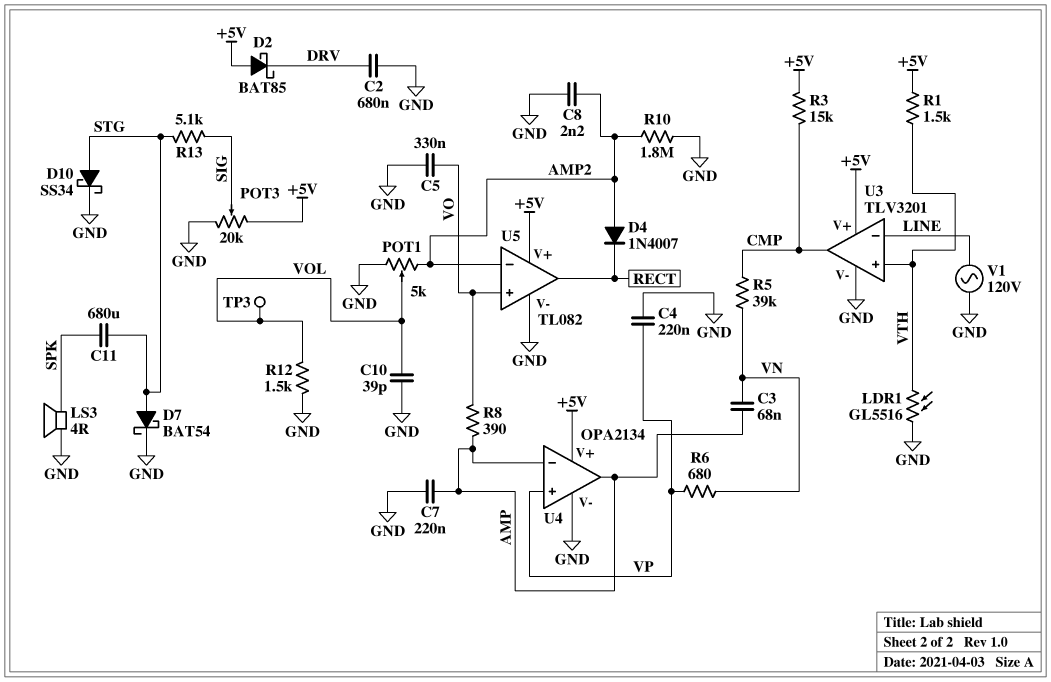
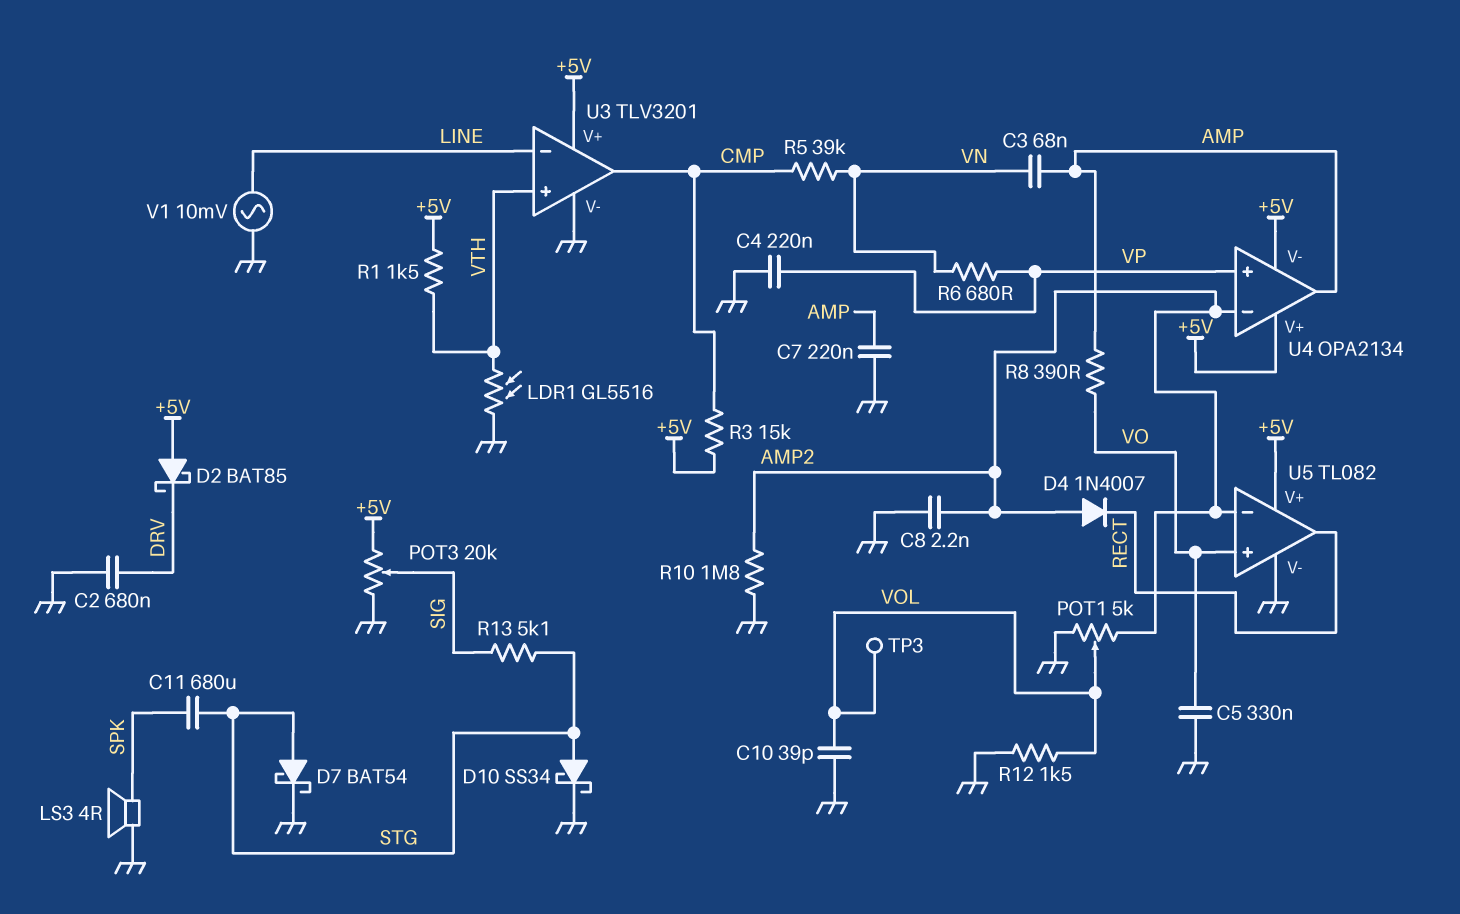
U4 pin V-: GND -> +5V
U4 pin in-: AMP -> AMP2
V1: AC 120V (GND, LINE) -> AC 10mV (GND, LINE)

